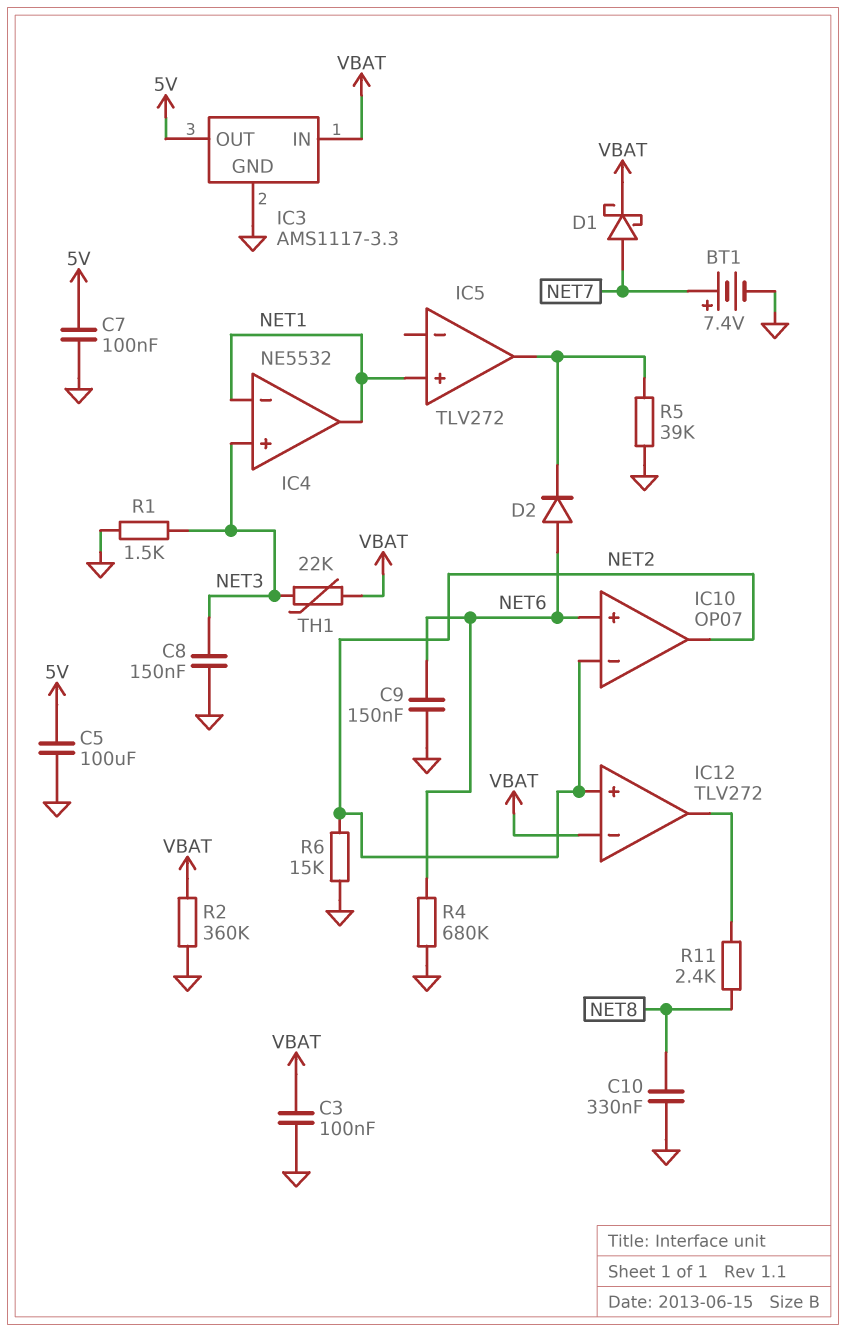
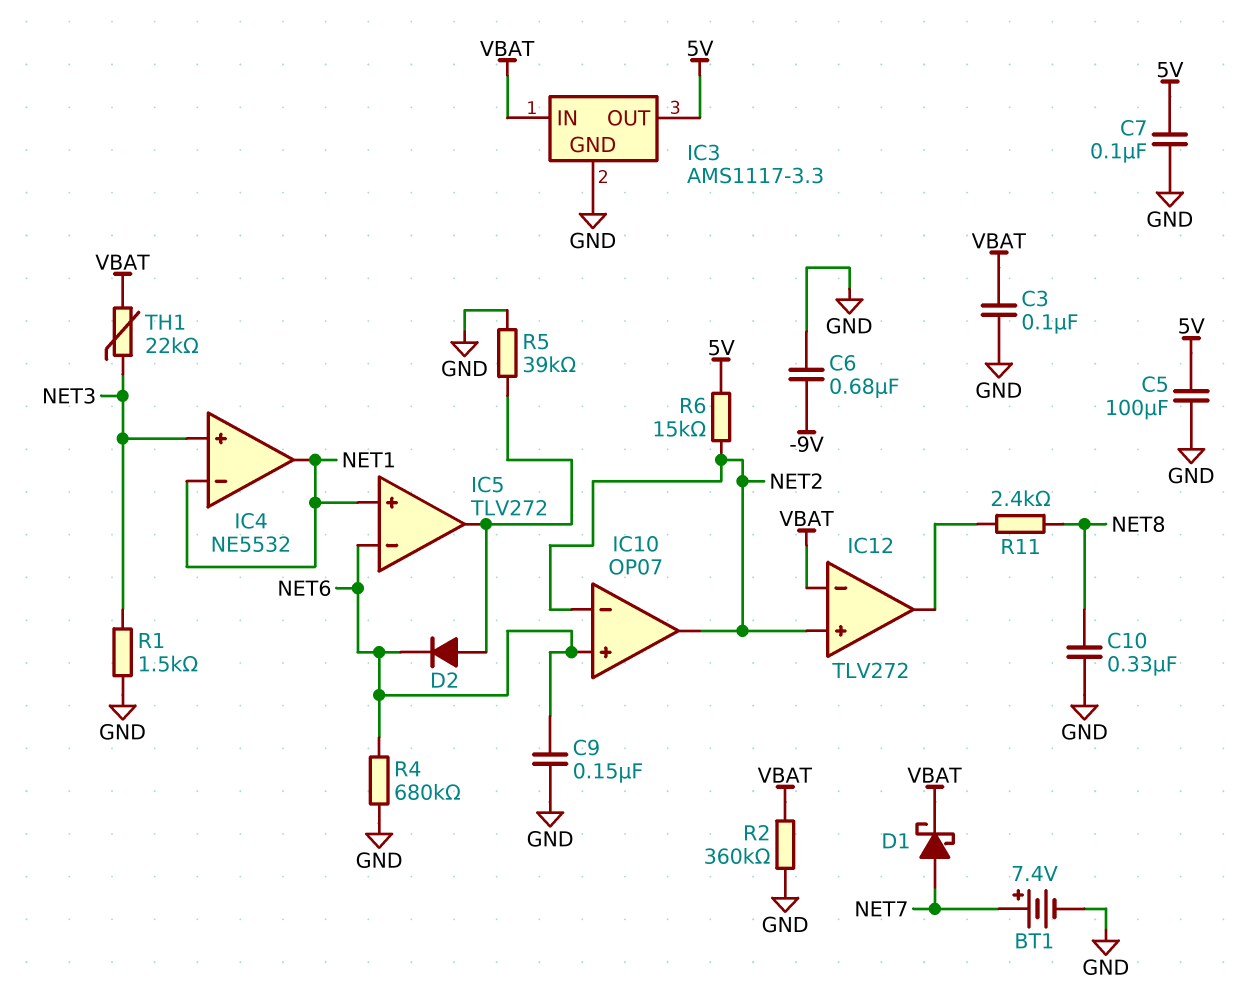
C6: none -> 680nF (-9V, GND)
C8: 150nF (GND, NET3) -> none
D2: diode (A NET6, K IC5/out) -> diode (A IC5/out, K NET6)
IC5 pin in-: none -> NET6
R6: 15k (GND, NET2) -> 15k (5V, NET2)

